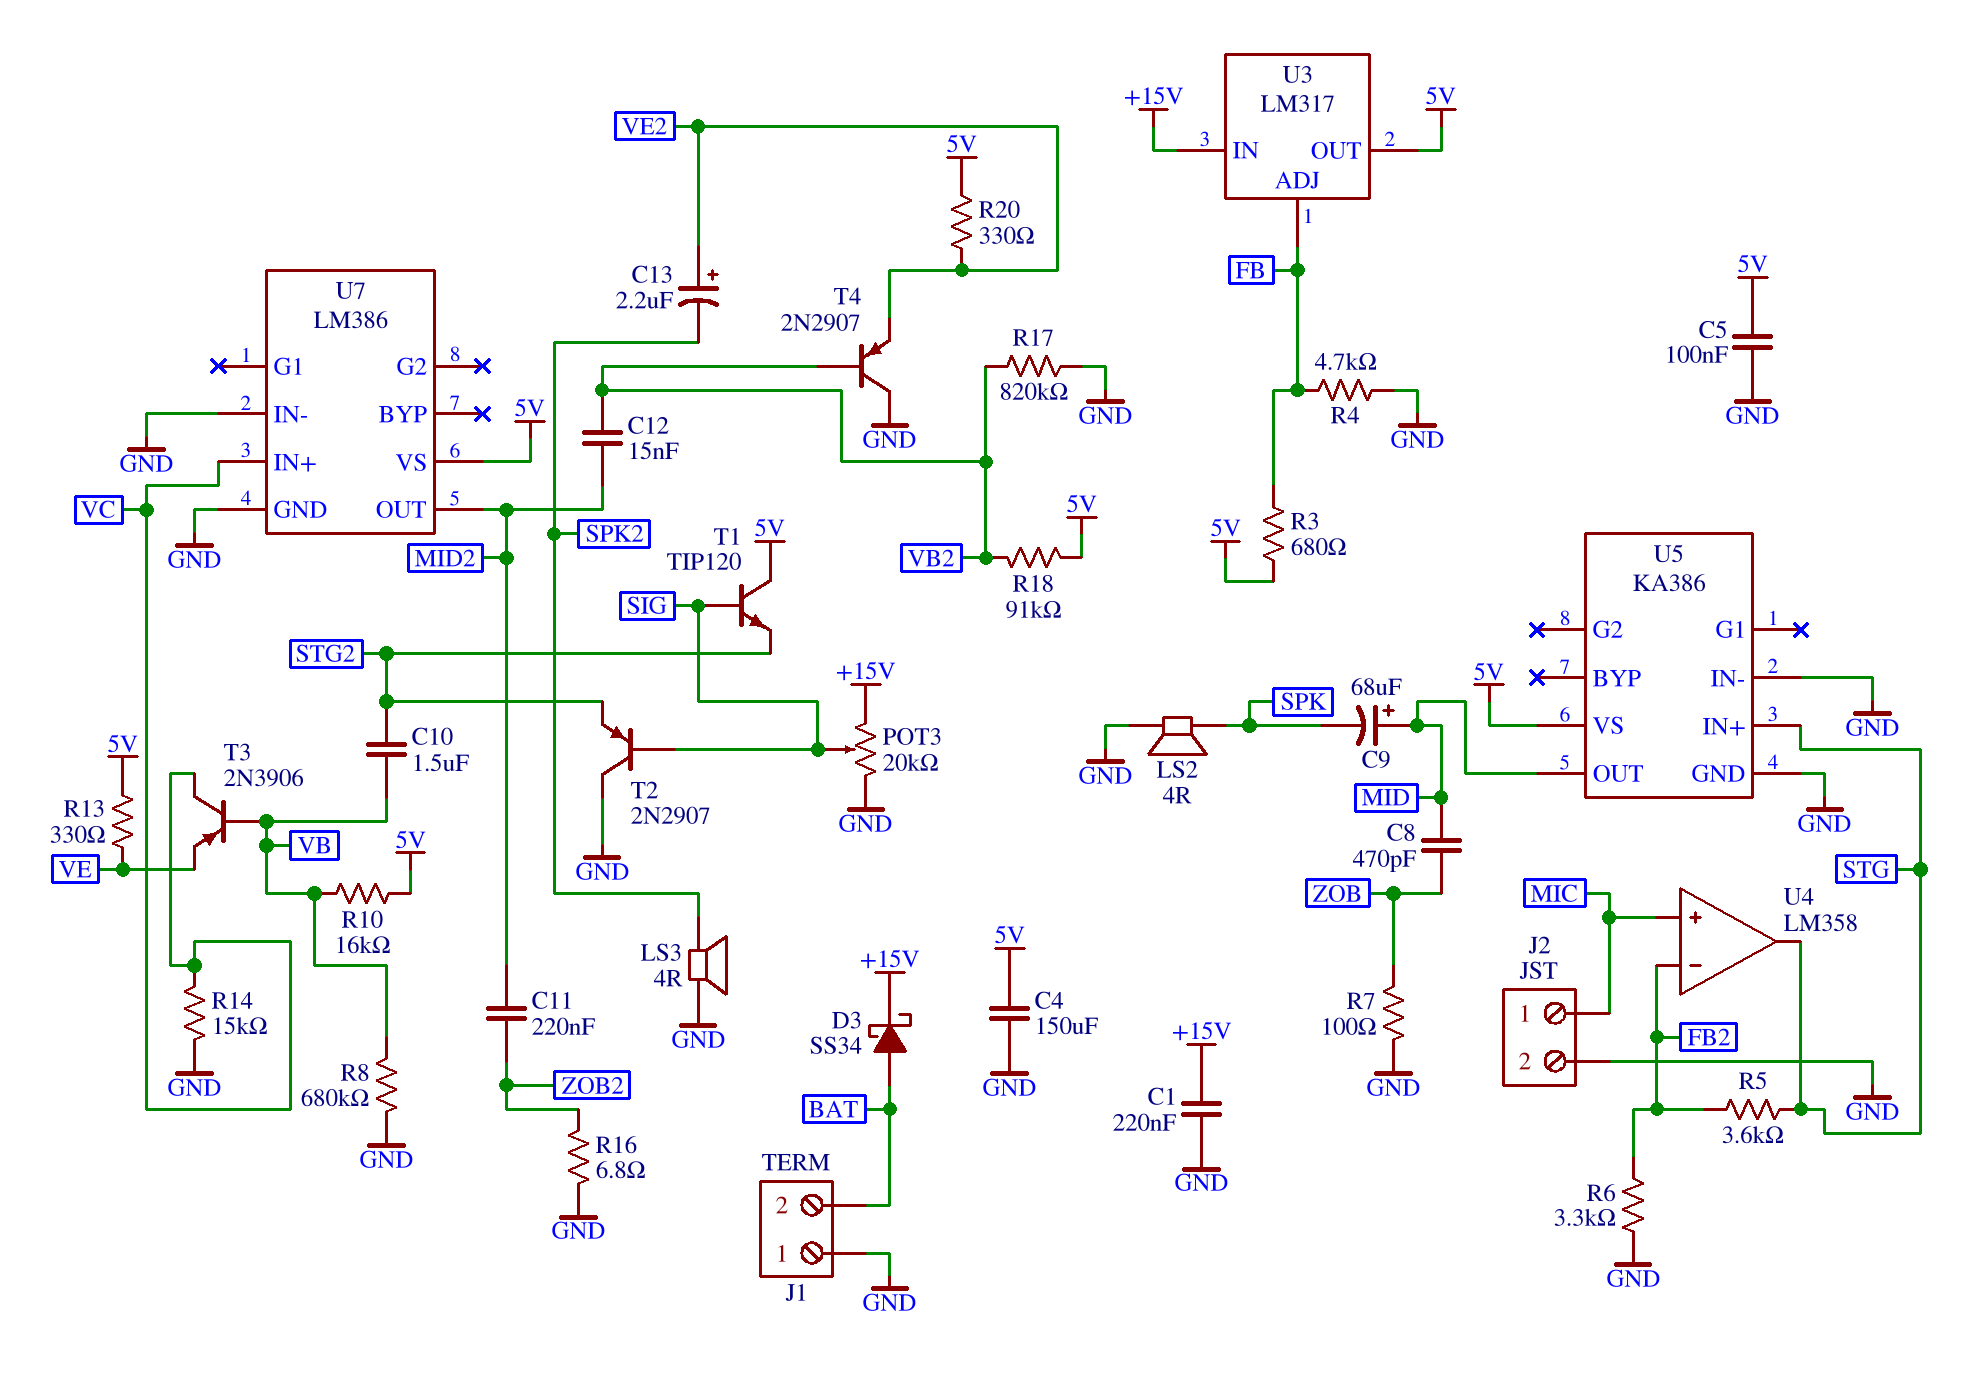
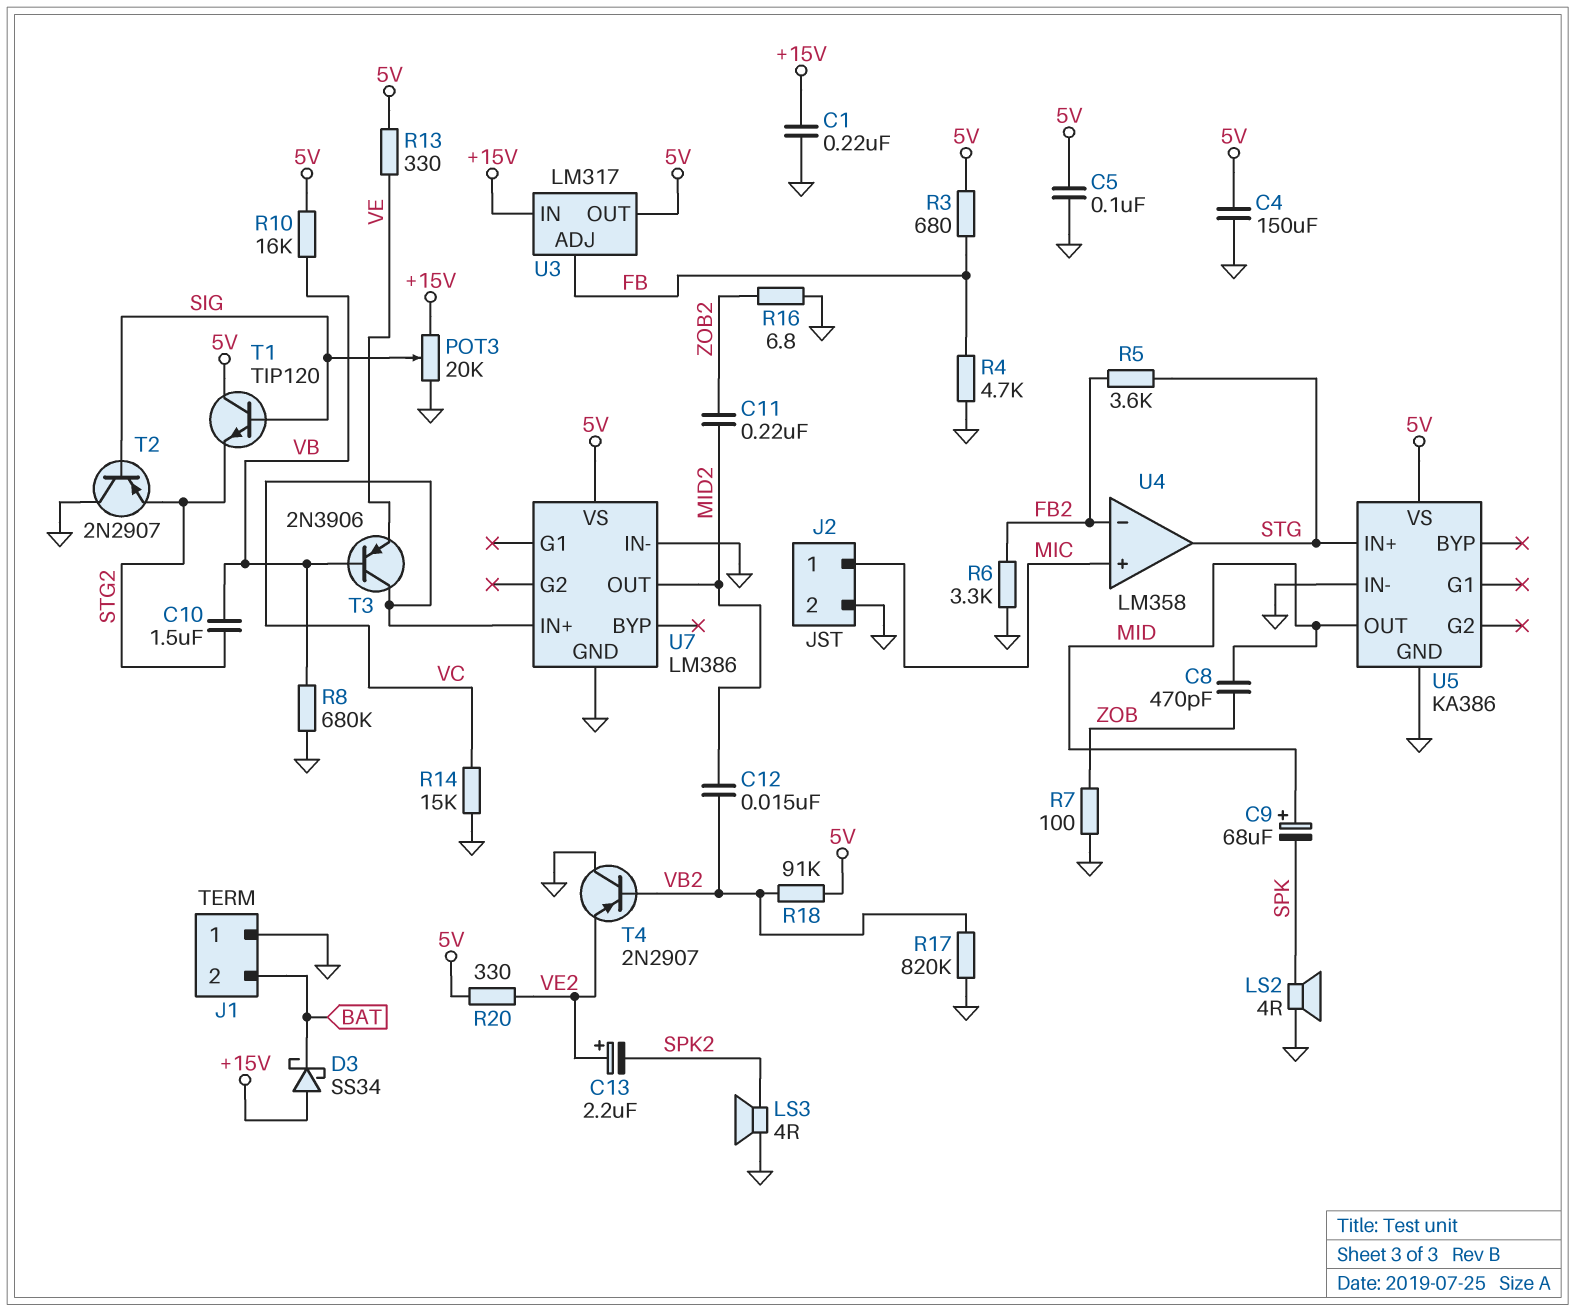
D3: schottky SS34 (A BAT, K +15V) -> schottky SS34 (A +15V, K BAT)

